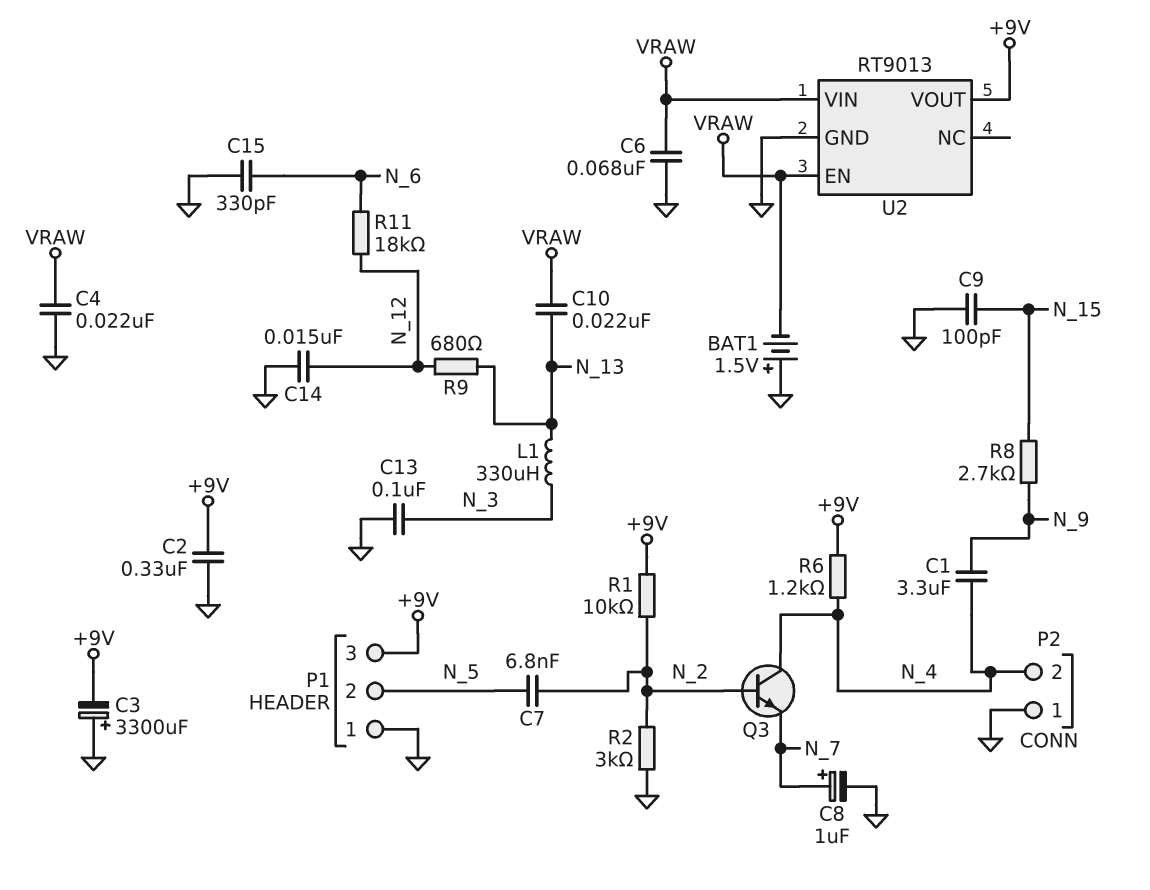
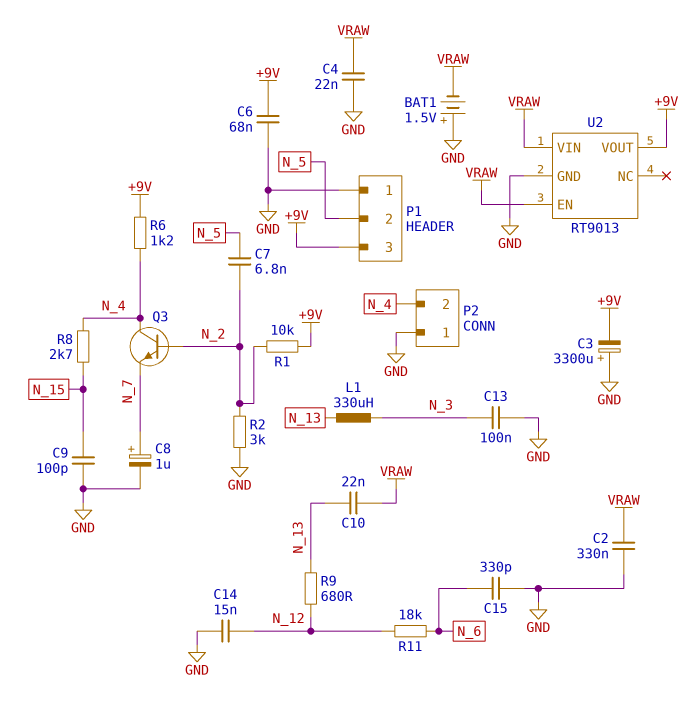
C1: 3.3uF (N_4, N_9) -> none
C2: 330nF (+9V, GND) -> 330nF (GND, VRAW)
C6: 68nF (GND, VRAW) -> 68nF (+9V, GND)
R8: 2.7k (N_9, N_15) -> 2.7k (N_4, N_15)

